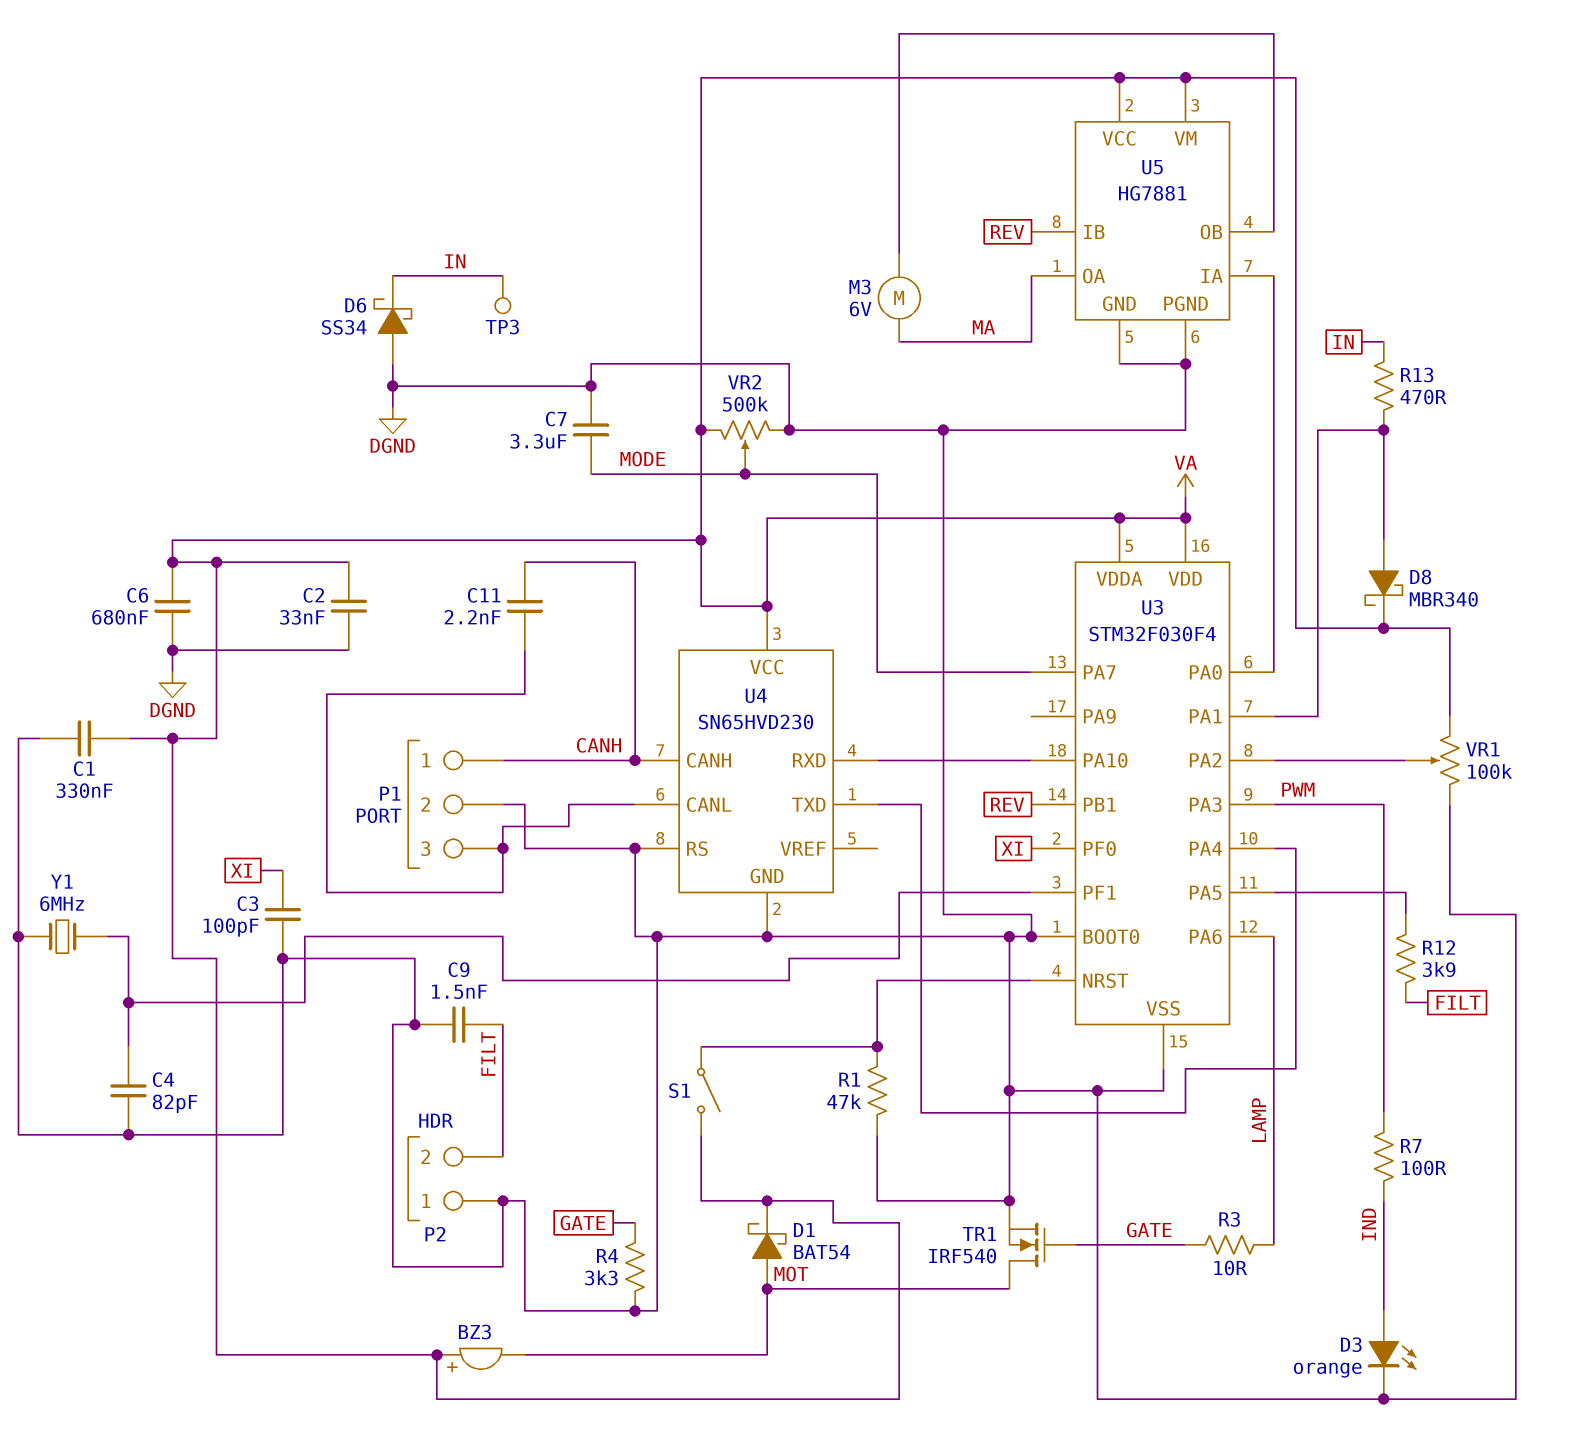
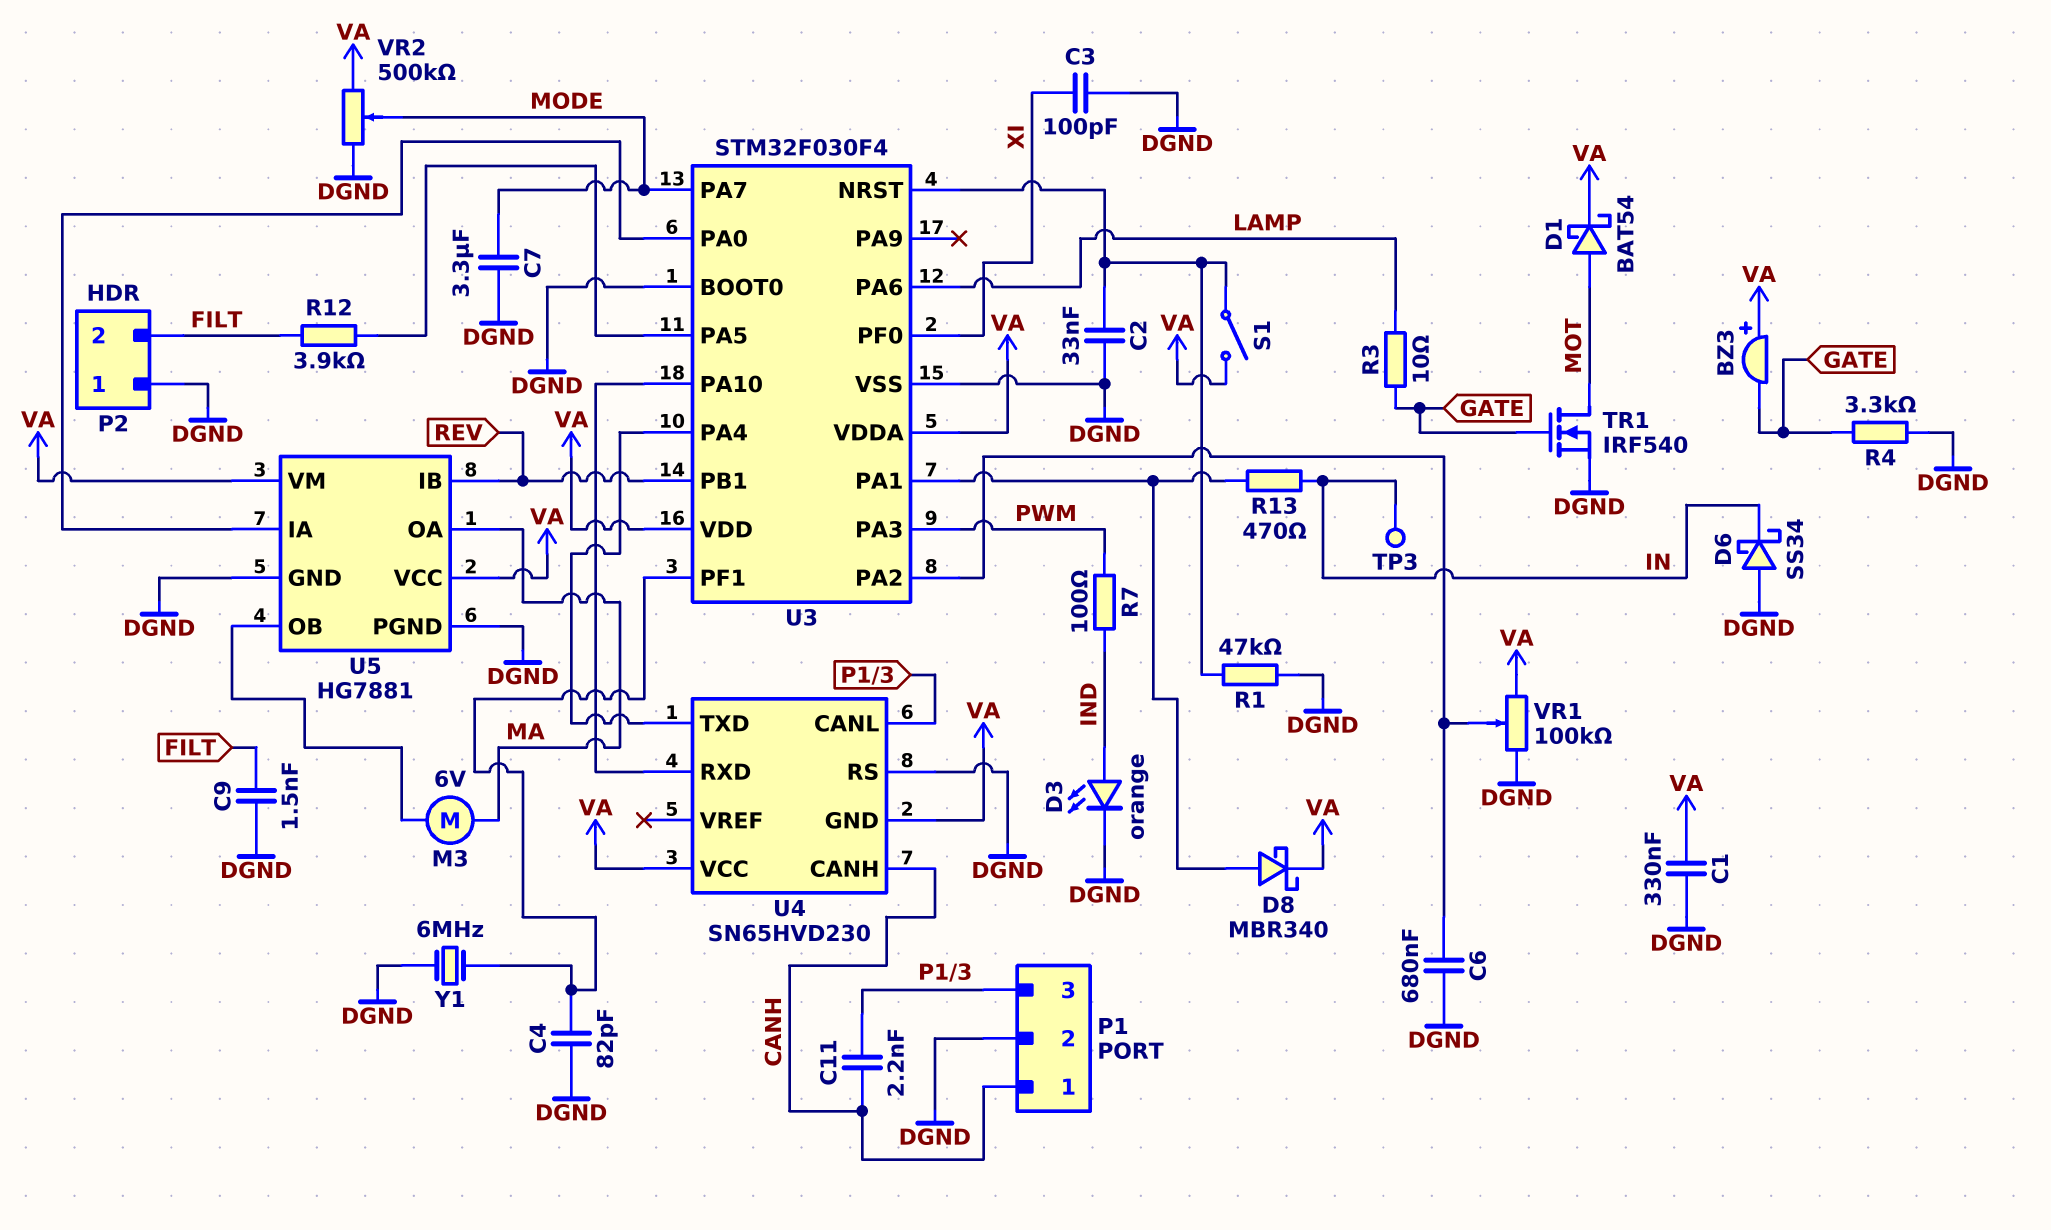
BZ3: buzzer (plus VA, minus MOT) -> buzzer (plus VA, minus GATE)
C2: 33nF (DGND, VA) -> 33nF (DGND, U3/NRST)
C6: 680nF (DGND, VA) -> 680nF (DGND, U3/PA2)
U4 pin GND: DGND -> VA

